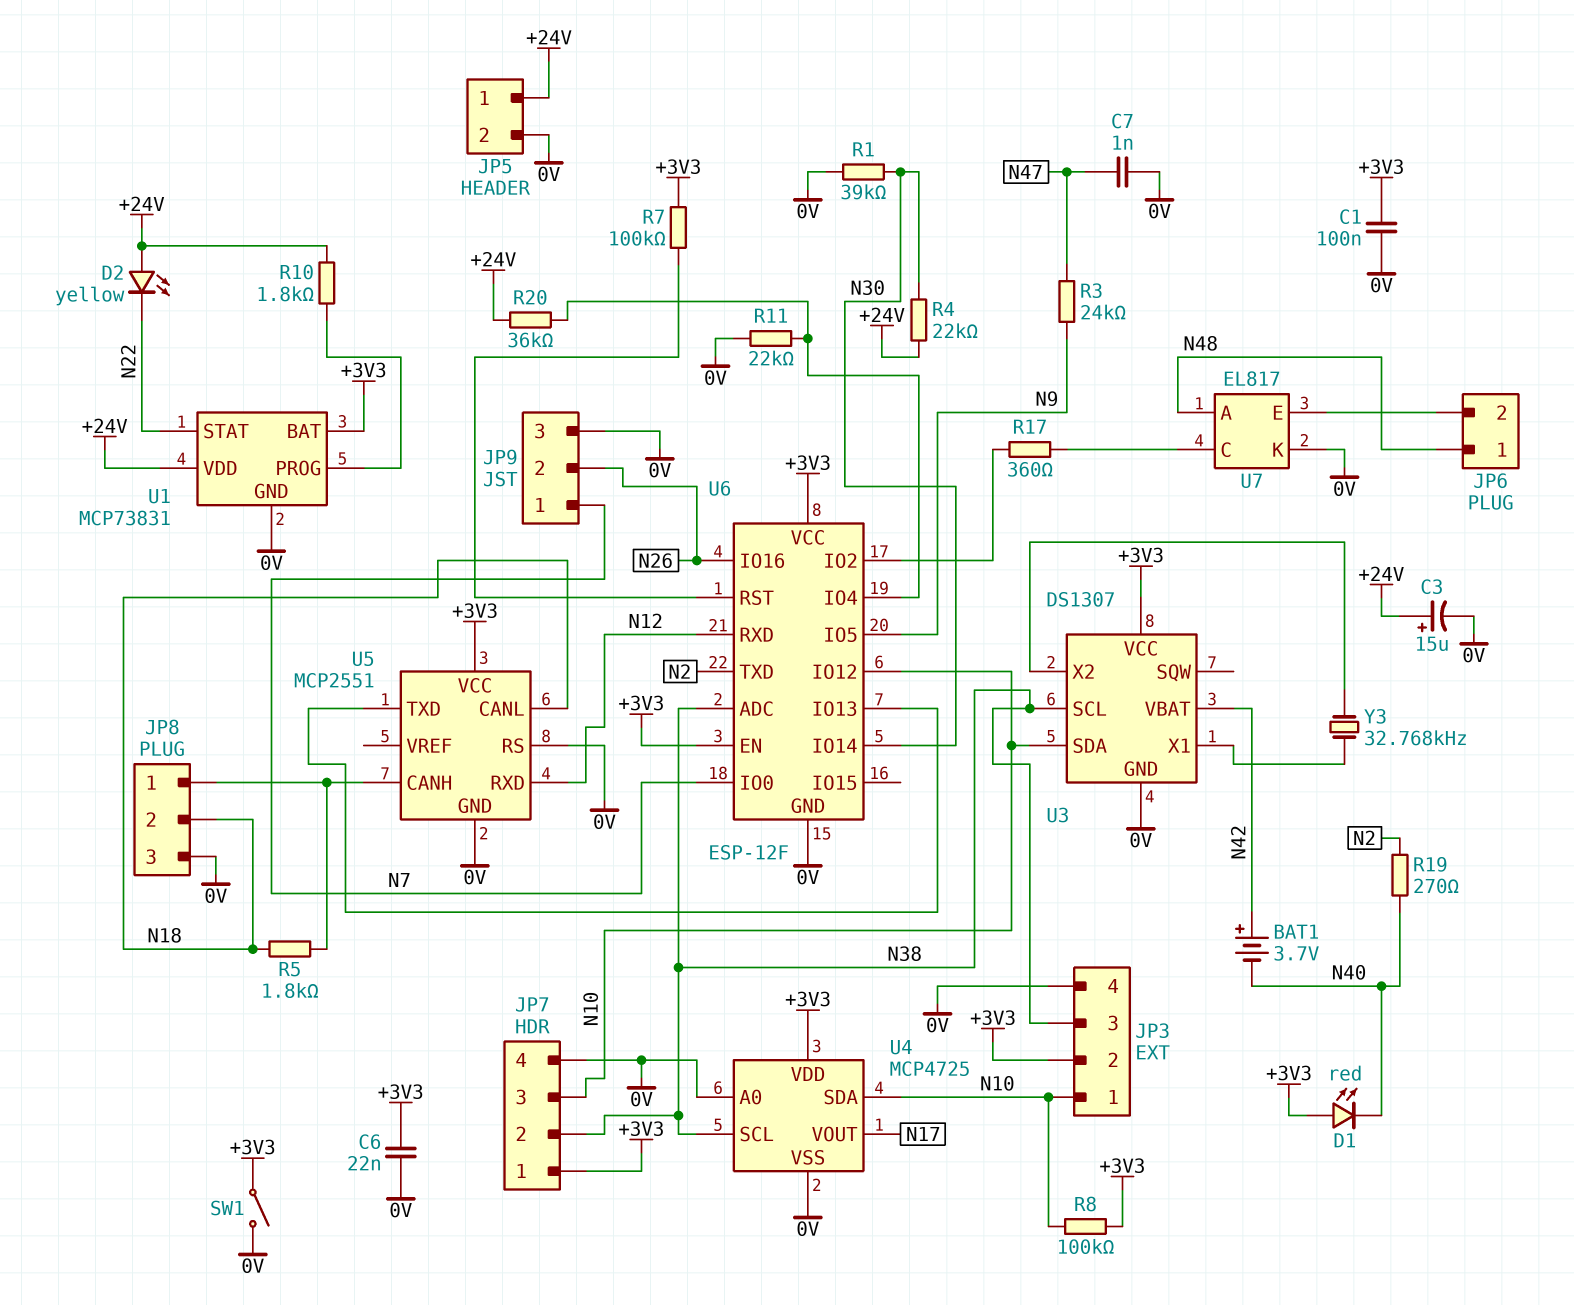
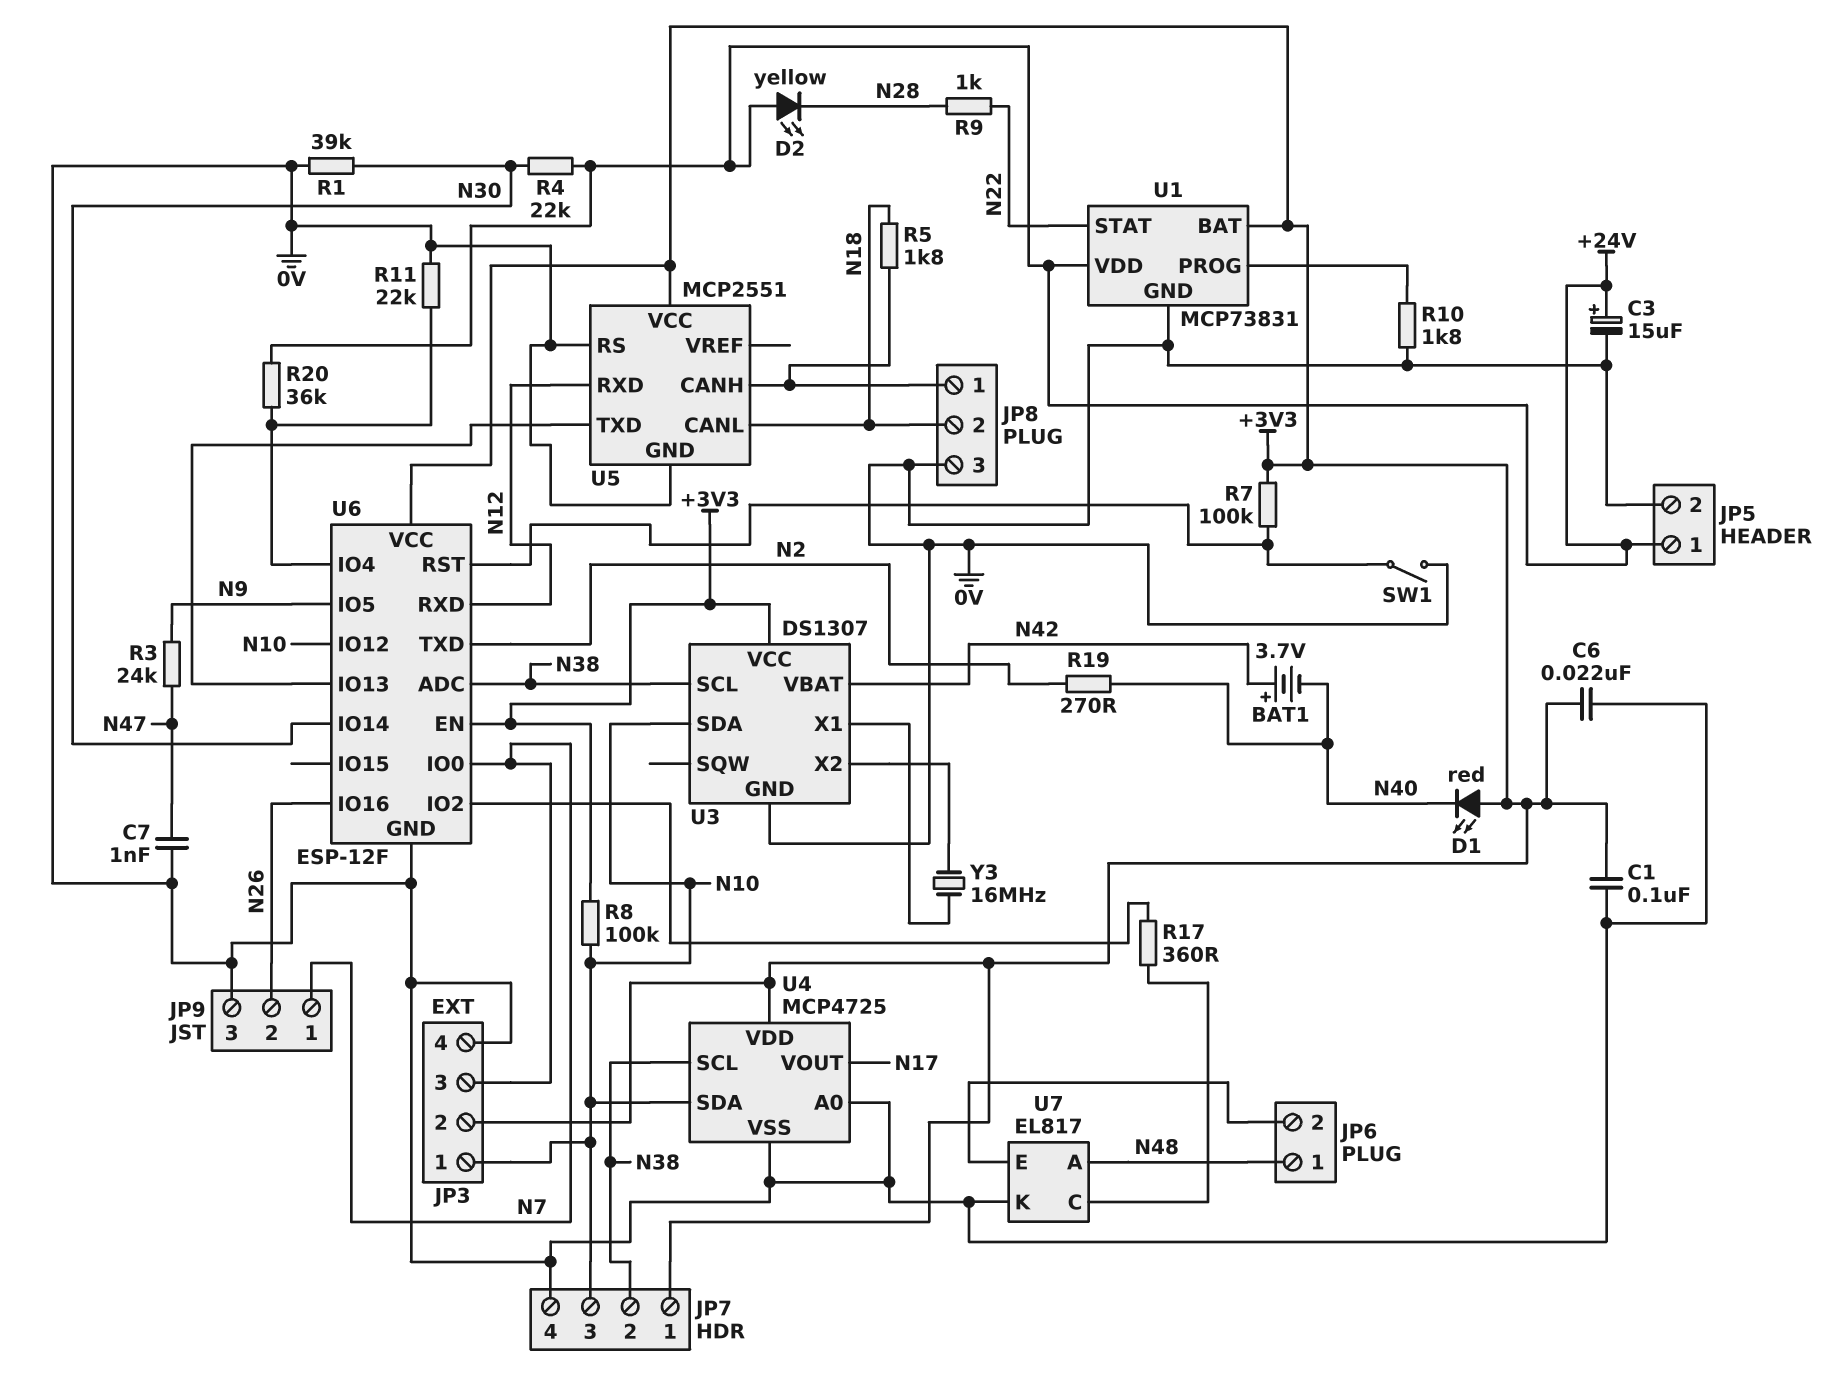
D2: LED yellow (A +24V, K N22) -> LED yellow (A +24V, K N28)
JP3 pin 3: N38 -> N7
R9: none -> 1k (N22, N28)
R10: 1.8k (+24V, U1/PROG) -> 1.8k (0V, U1/PROG)
SW1: switch (+3V3, 0V) -> switch (0V, U6/RST)
Y3: 32.768kHz (U3/X1, U3/X2) -> 16MHz (U3/X1, U3/X2)

